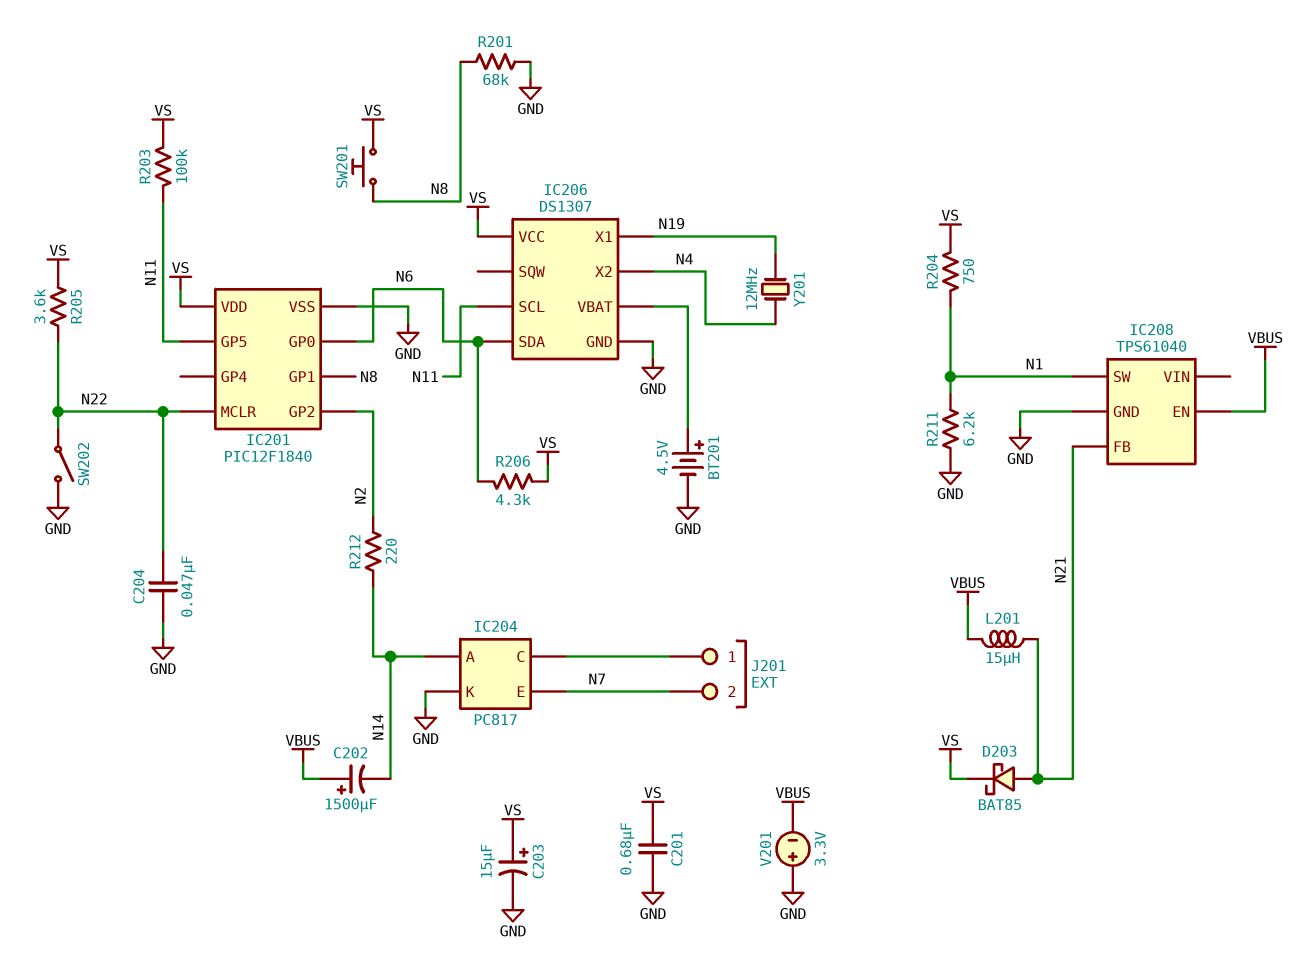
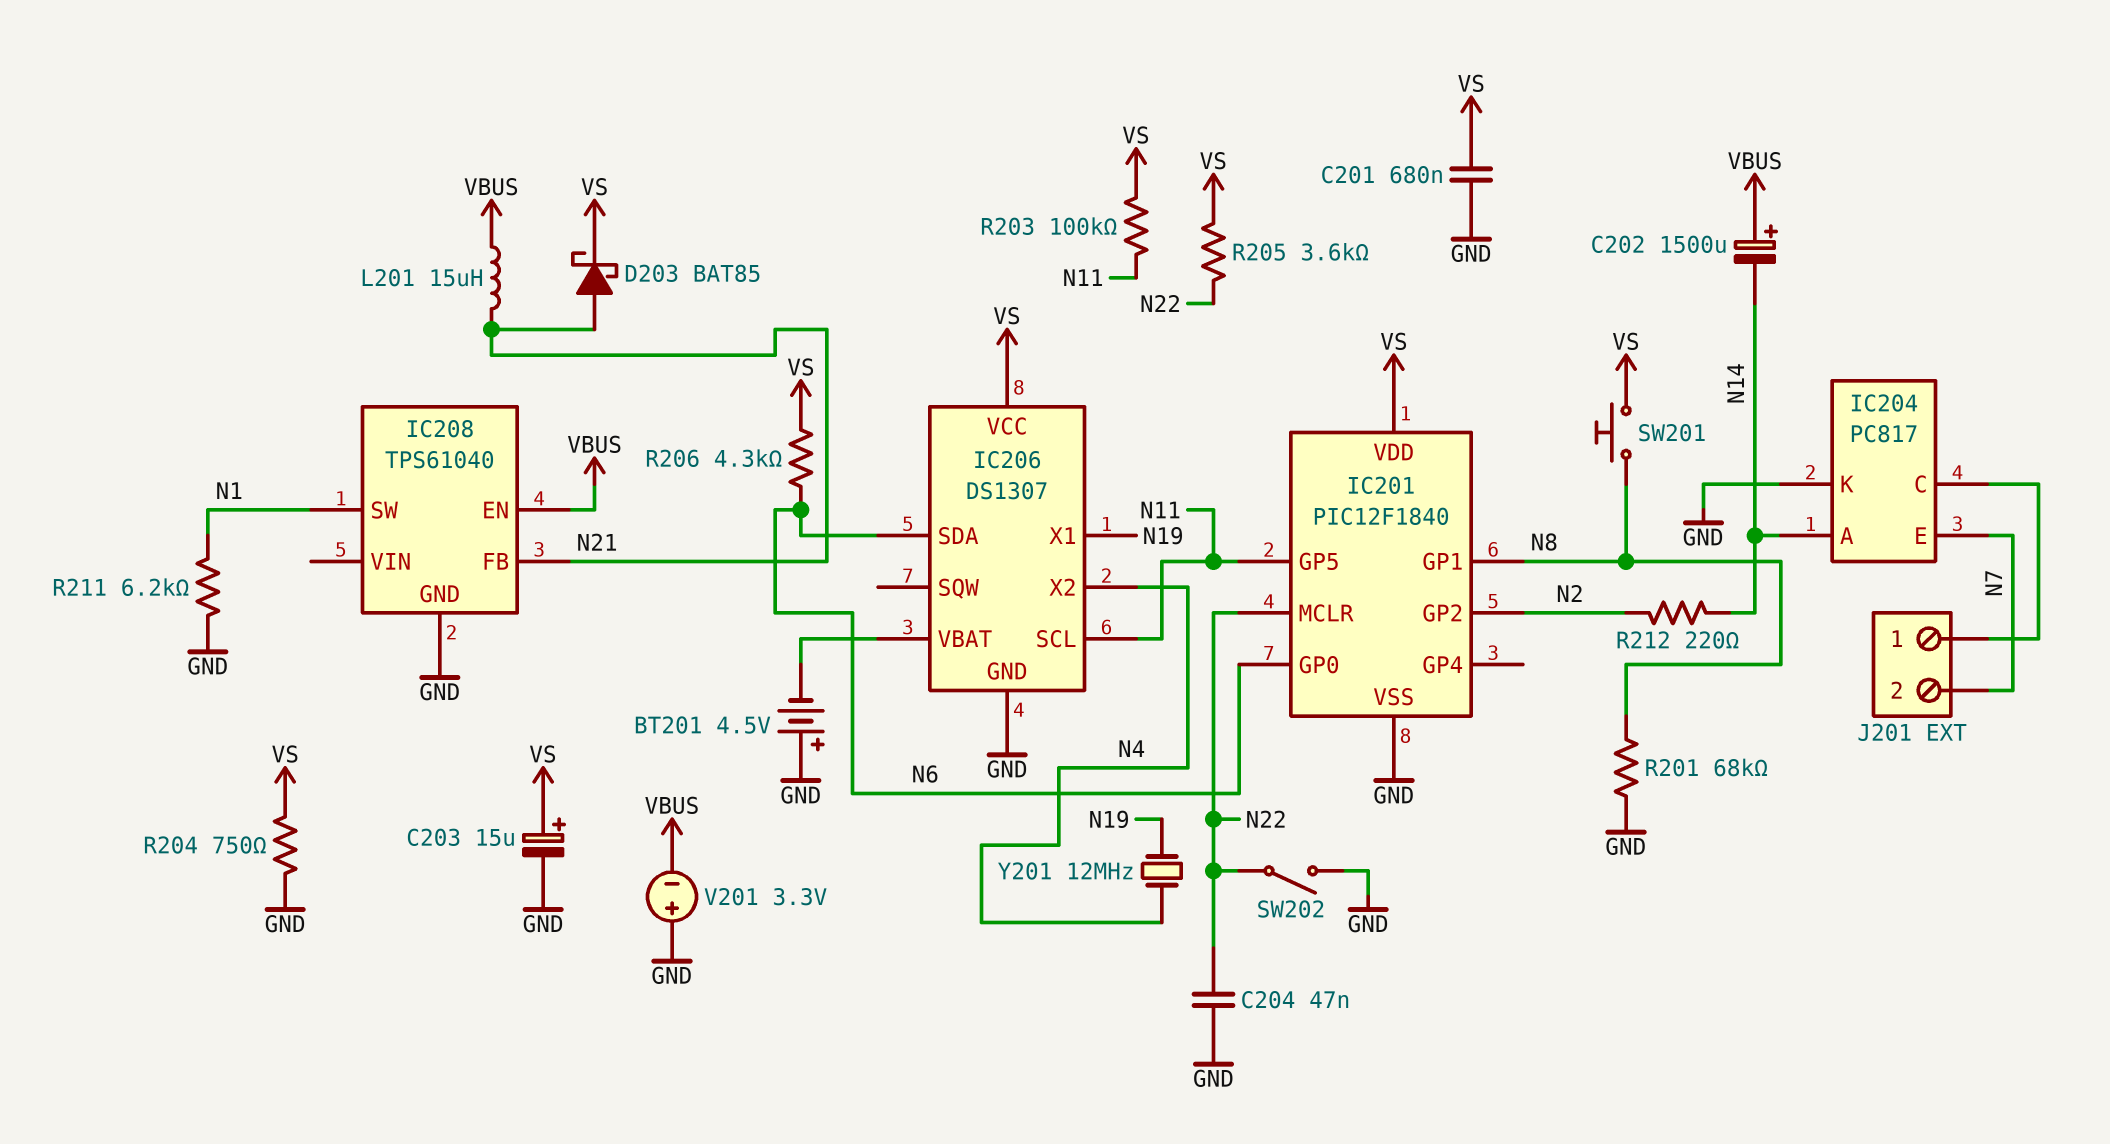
BT201: 4.5V (plus IC206/VBAT, minus GND) -> 4.5V (plus GND, minus IC206/VBAT)
R204: 750 (N1, VS) -> 750 (GND, VS)

